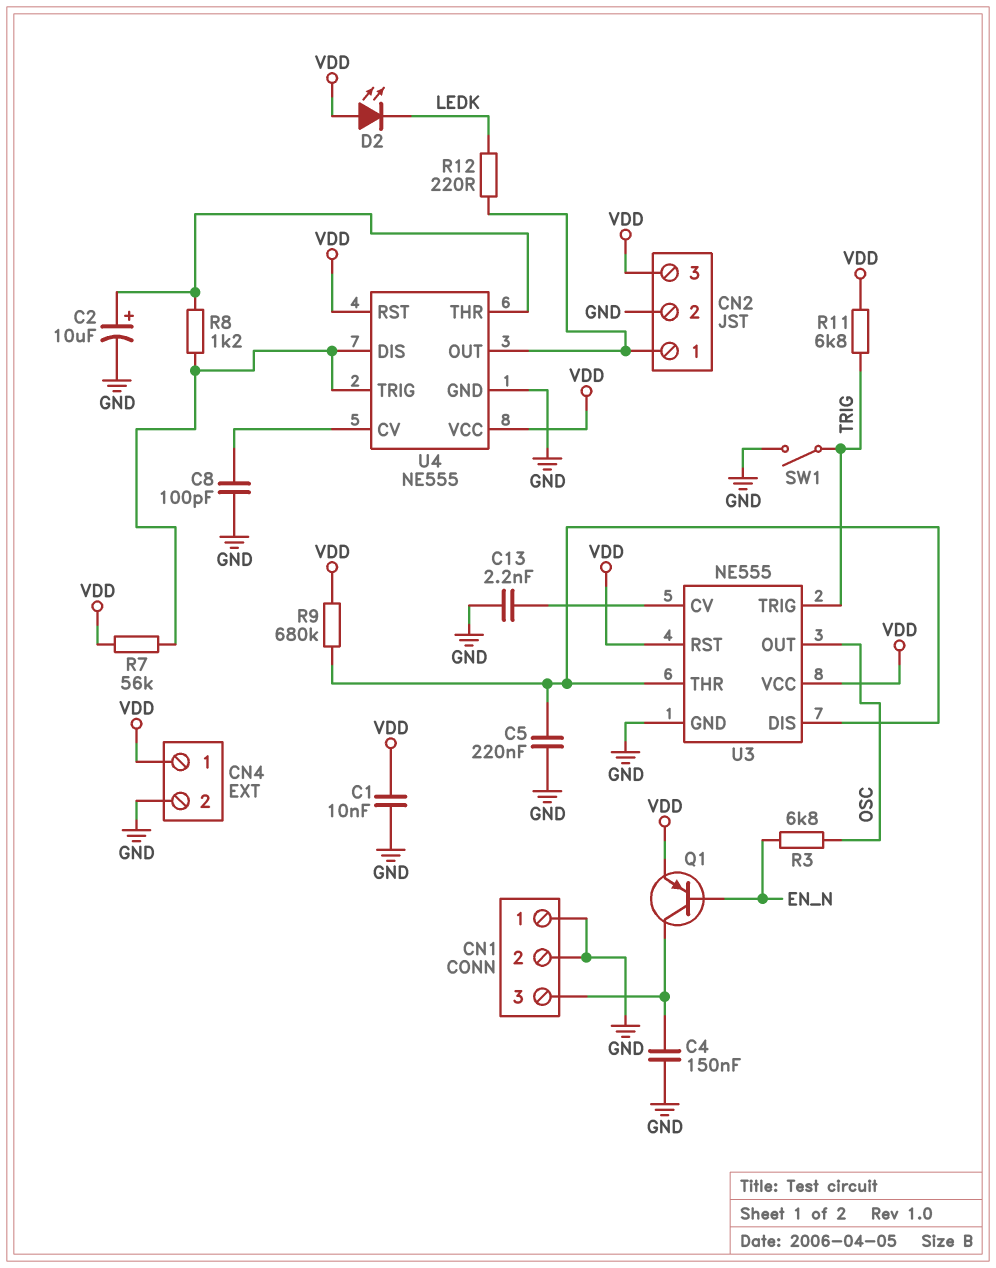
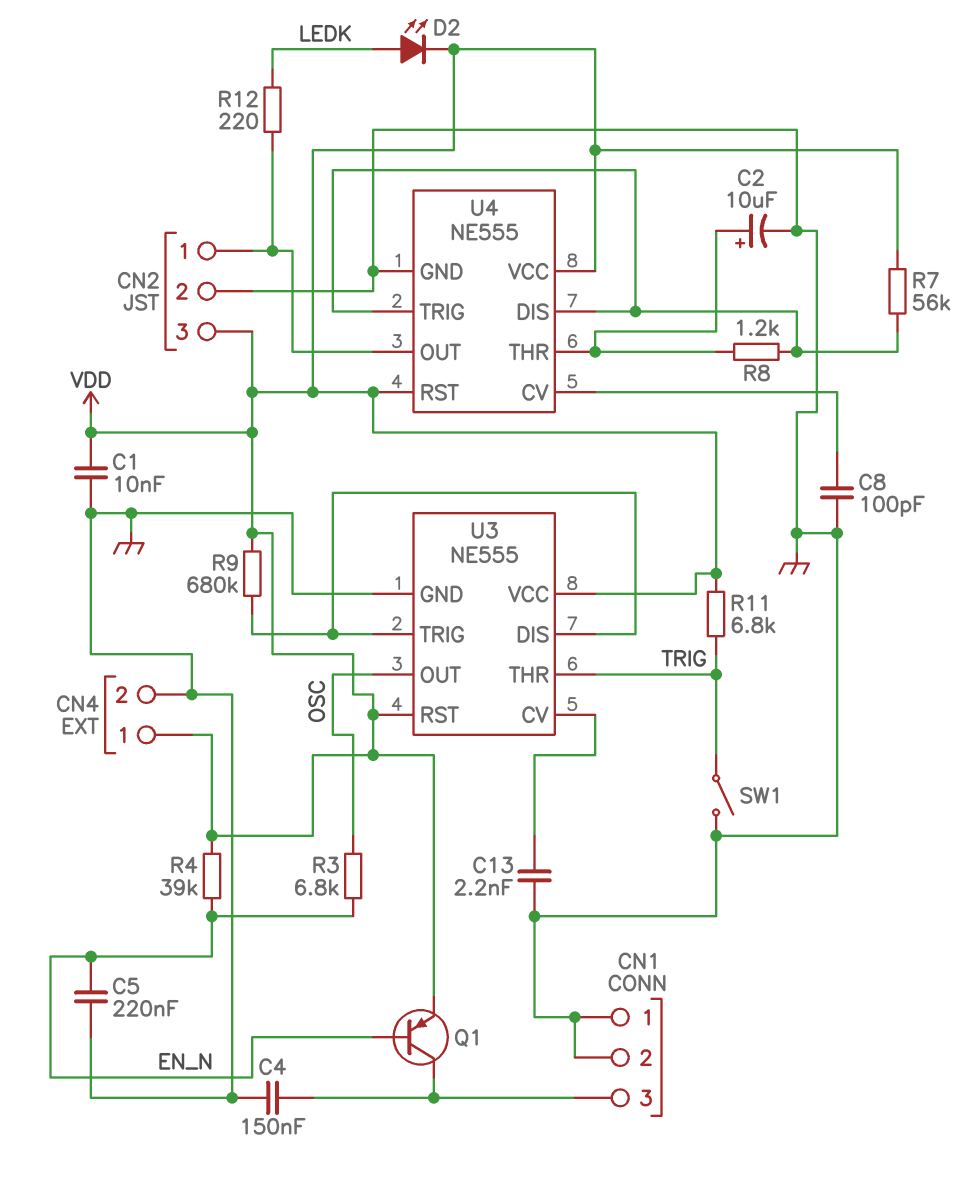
C5: 220nF (GND, U3/DIS) -> 220nF (EN_N, GND)
D2: LED (A VDD, K LEDK) -> LED (A LEDK, K VDD)
R4: none -> 39k (EN_N, VDD)
U3 pin THR: U3/DIS -> TRIG
U3 pin TRIG: TRIG -> U3/DIS

